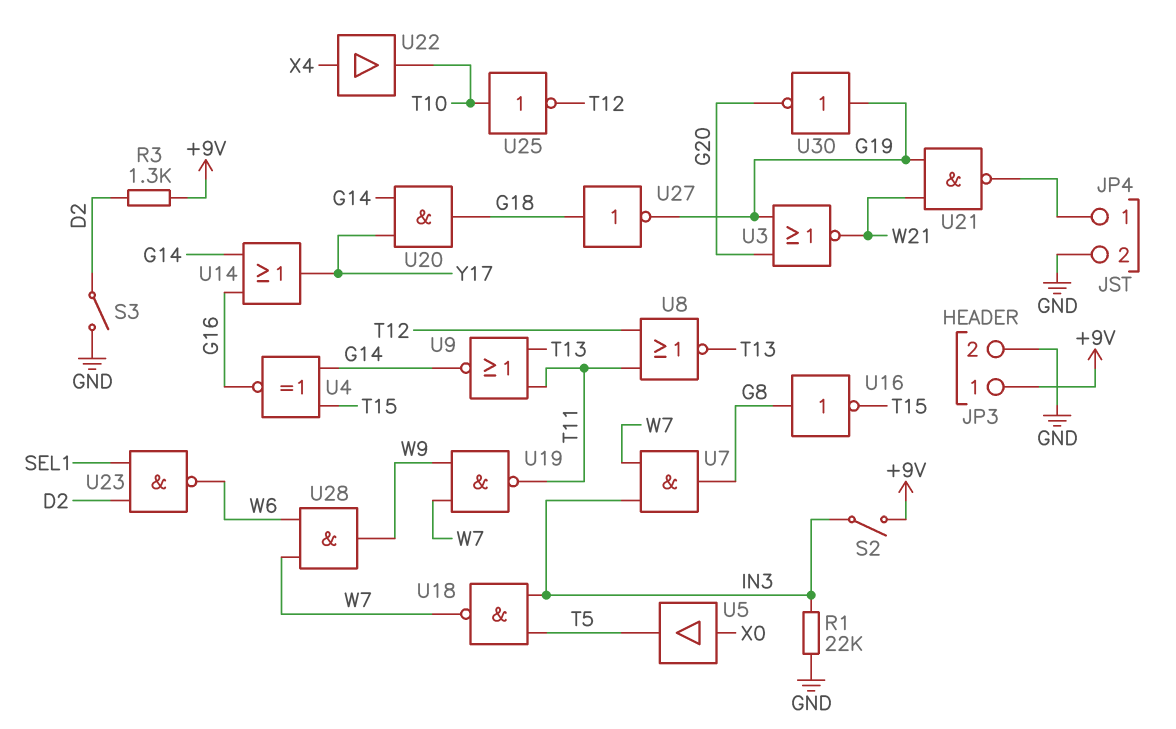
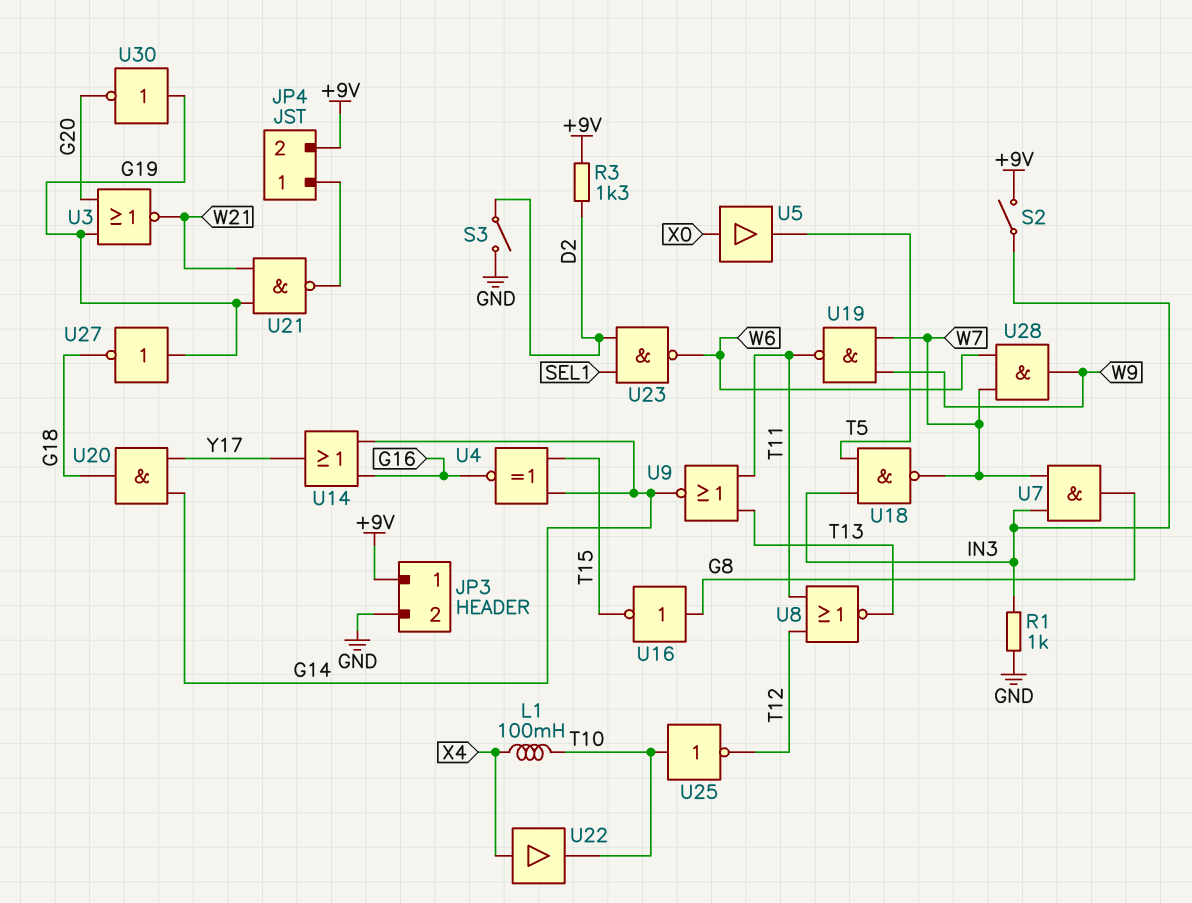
JP4 pin 2: GND -> +9V
L1: none -> 100mH (T10, X4)
R1: 22k (GND, IN3) -> 1k (GND, IN3)
U27: NOT (in G18, out G19) -> NOT (in G19, out G18)

